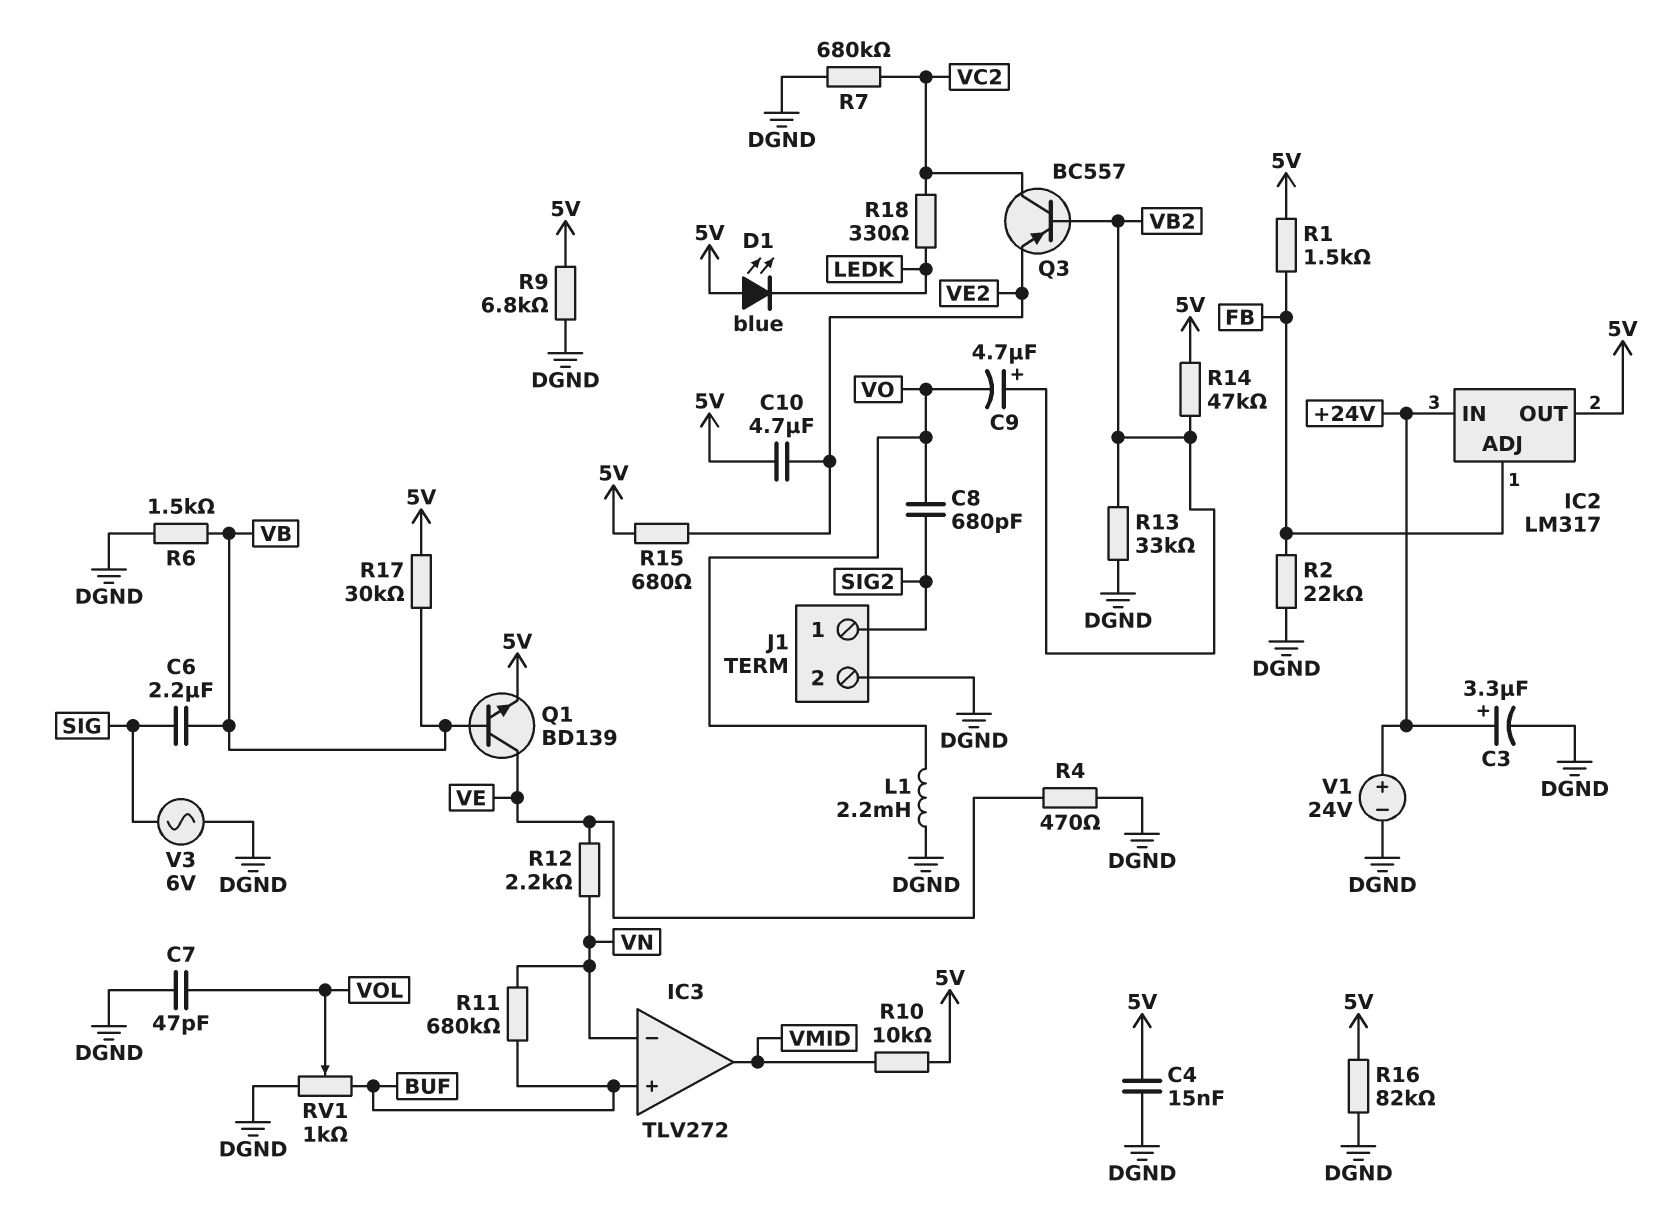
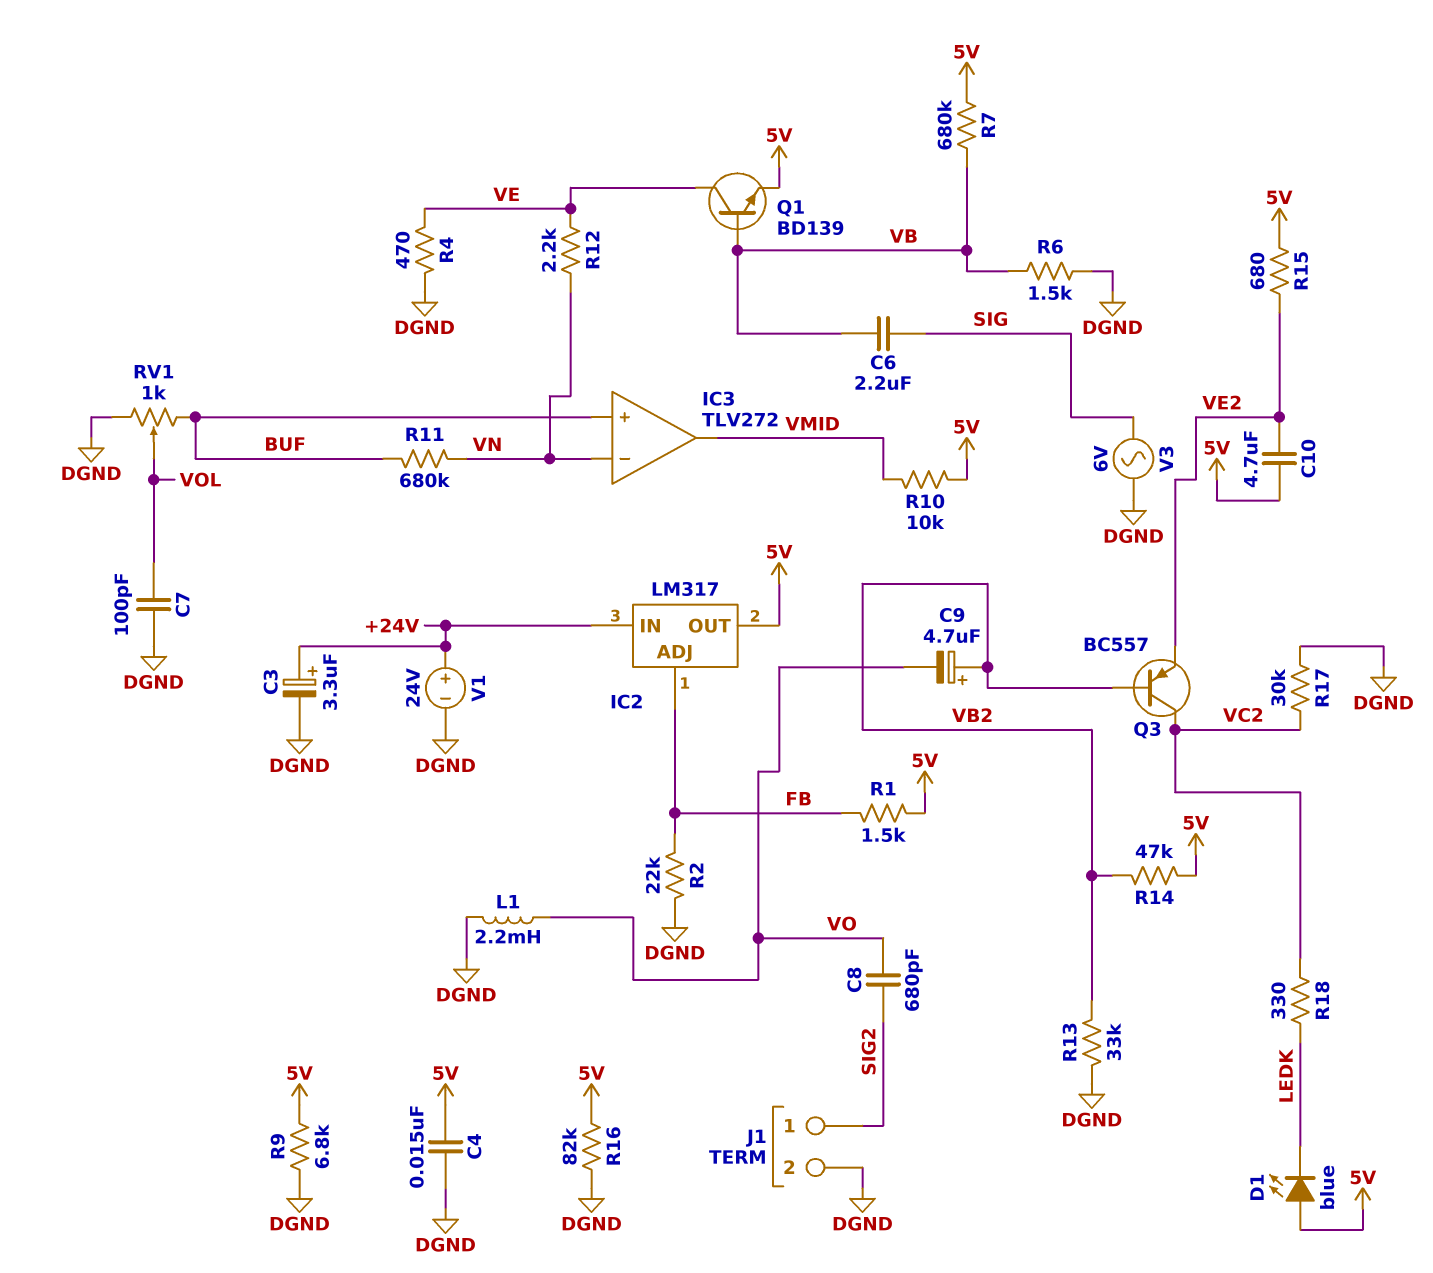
C7: 47pF (DGND, VOL) -> 100pF (DGND, VOL)
R7: 680k (DGND, VC2) -> 680k (5V, VB)
R17: 30k (5V, VB) -> 30k (DGND, VC2)

